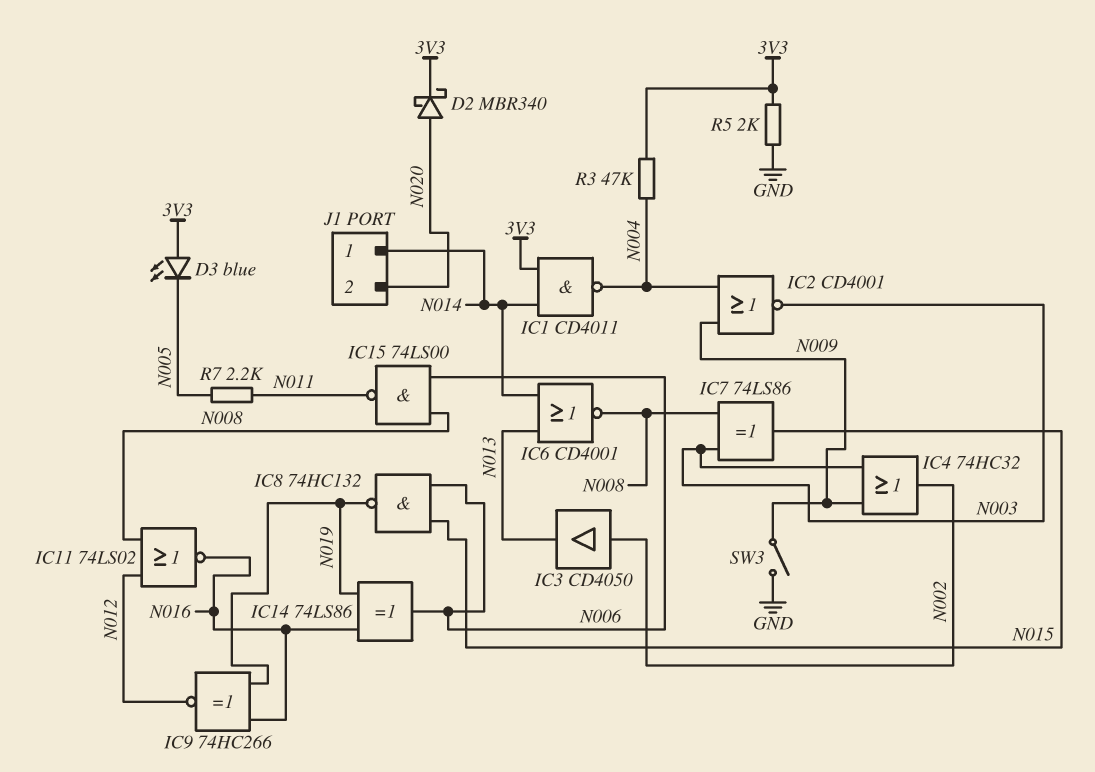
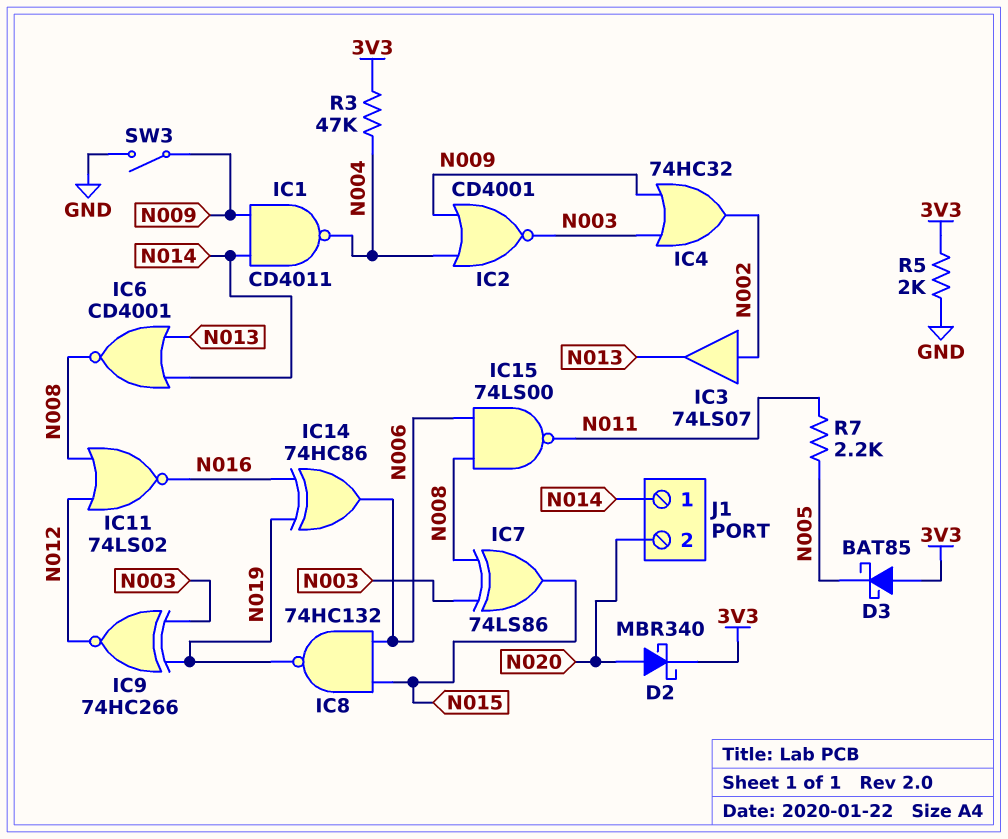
D3: LED blue (A 3V3, K N005) -> schottky BAT85 (A 3V3, K N005)
IC1: NAND CD4011 (in 3V3, in N014, out N004) -> NAND CD4011 (in N009, in N014, out N004)
IC3: buffer CD4050 (in N002, out N013) -> buffer 74LS07 (in N002, out N013)
IC9: XNOR 74HC266 (in N016, in N019, out N012) -> XNOR 74HC266 (in N003, in N019, out N012)
IC14: XOR 74LS86 (in N016, in N019, out N006) -> XOR 74HC86 (in N016, in N019, out N006)

